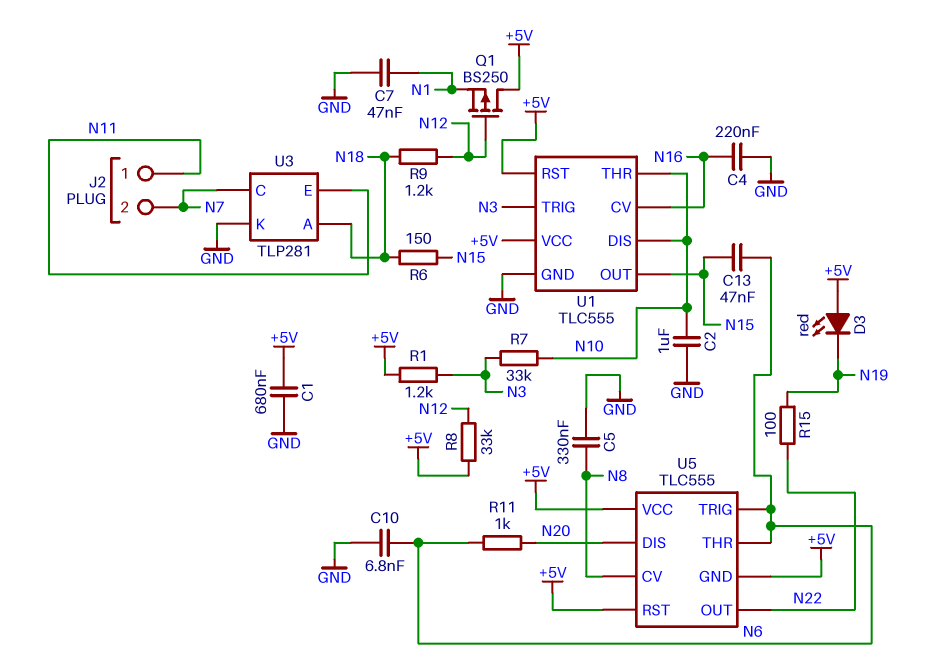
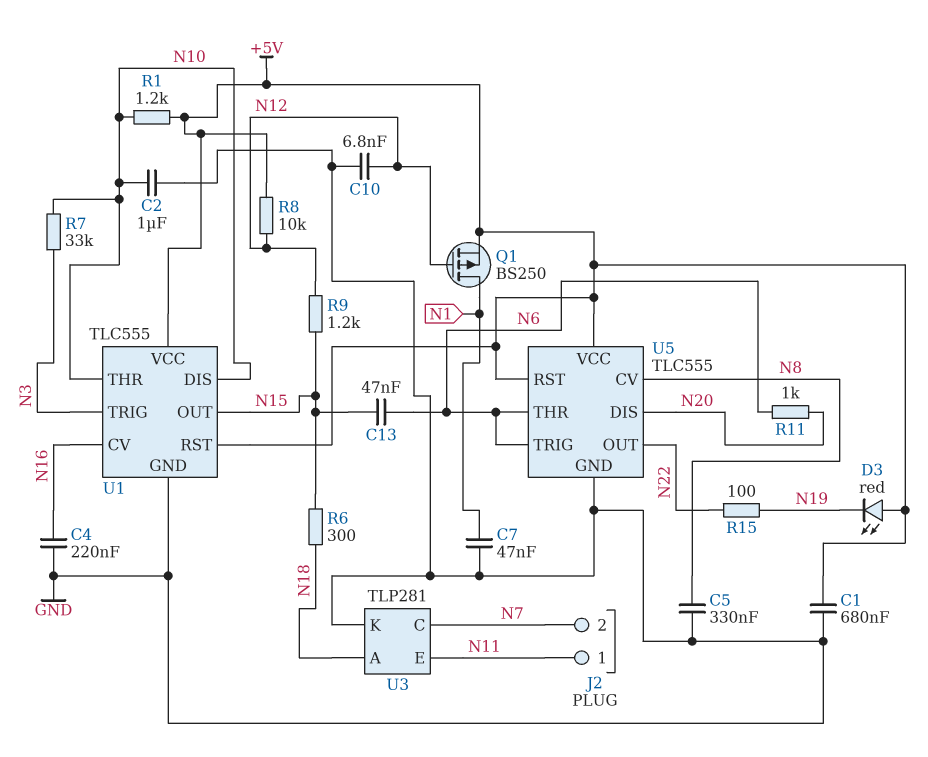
C10: 6.8nF (GND, N6) -> 6.8nF (GND, N12)
Q1: PMOS BS250 (G N12, D +5V, S N1) -> PMOS BS250 (G N12, D N1, S +5V)
R1: 1.2k (+5V, N3) -> 1.2k (+5V, N10)
R6: 150 (N15, N18) -> 300 (N15, N18)
R8: 33k (+5V, N12) -> 10k (+5V, N12)
R9: 1.2k (N12, N18) -> 1.2k (N12, N15)
U5 pin GND: +5V -> GND

